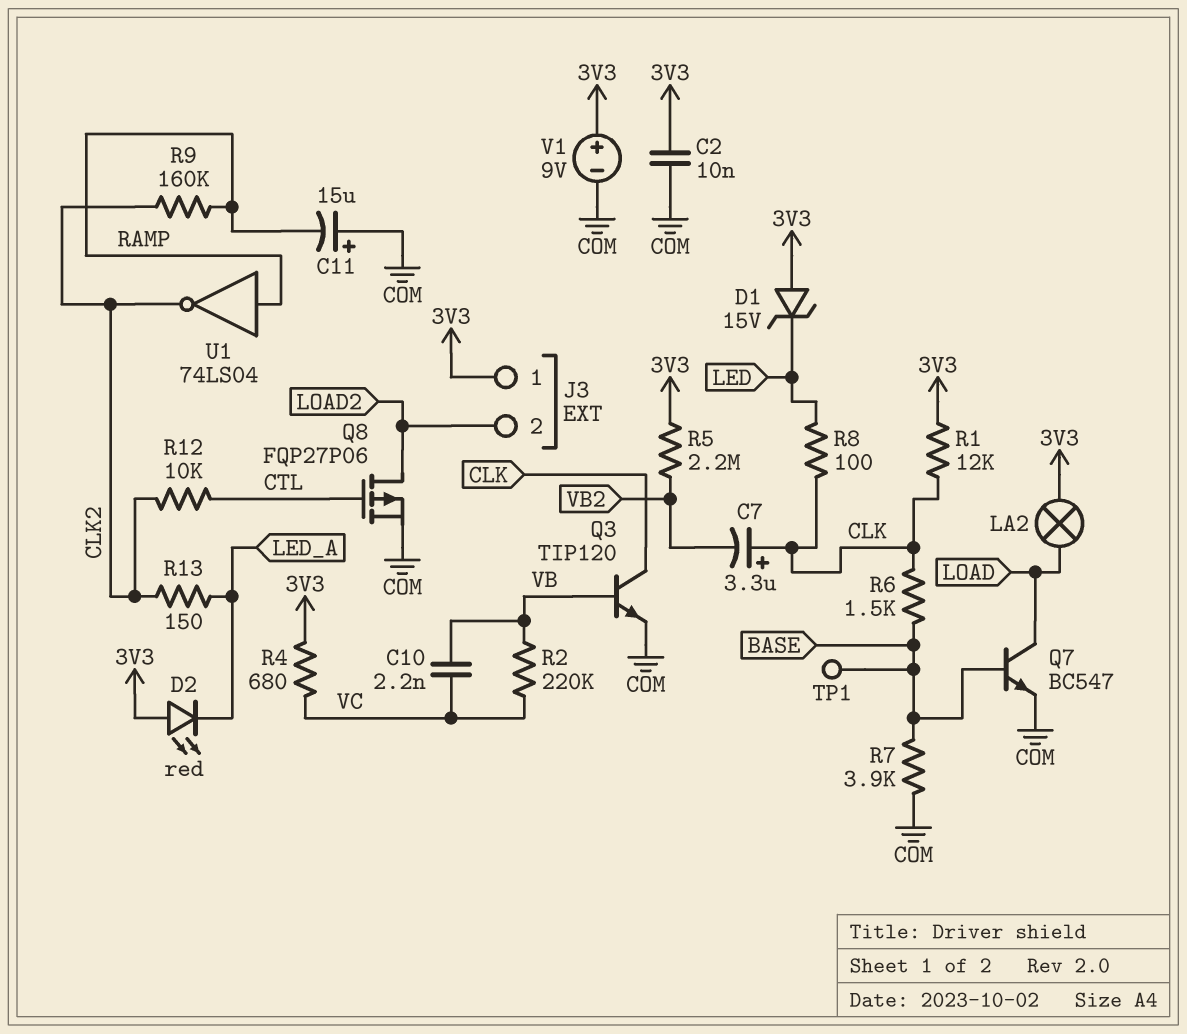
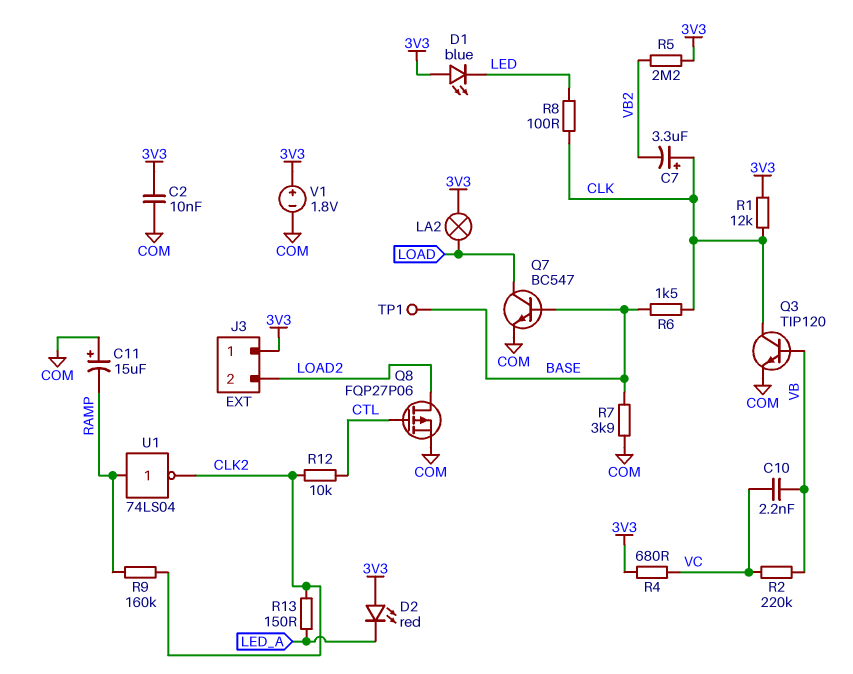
D1: zener 15V (A 3V3, K LED) -> LED blue (A 3V3, K LED)
V1: 9V (plus 3V3, minus COM) -> 1.8V (plus 3V3, minus COM)

